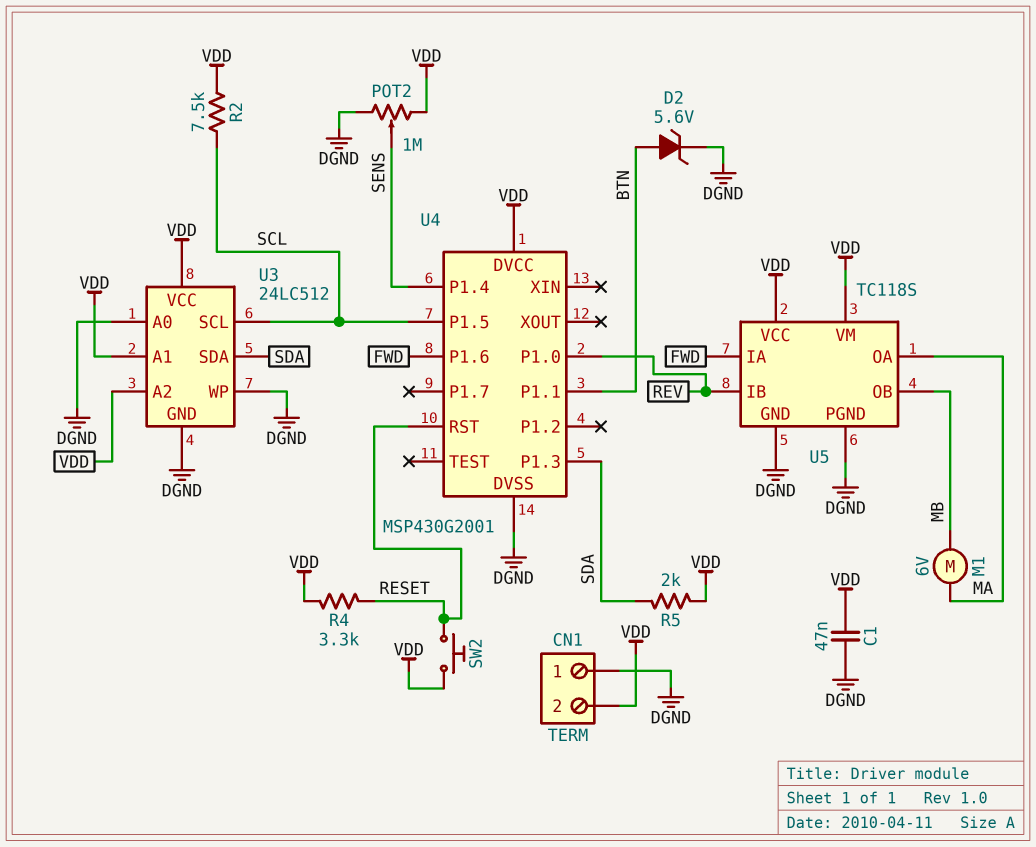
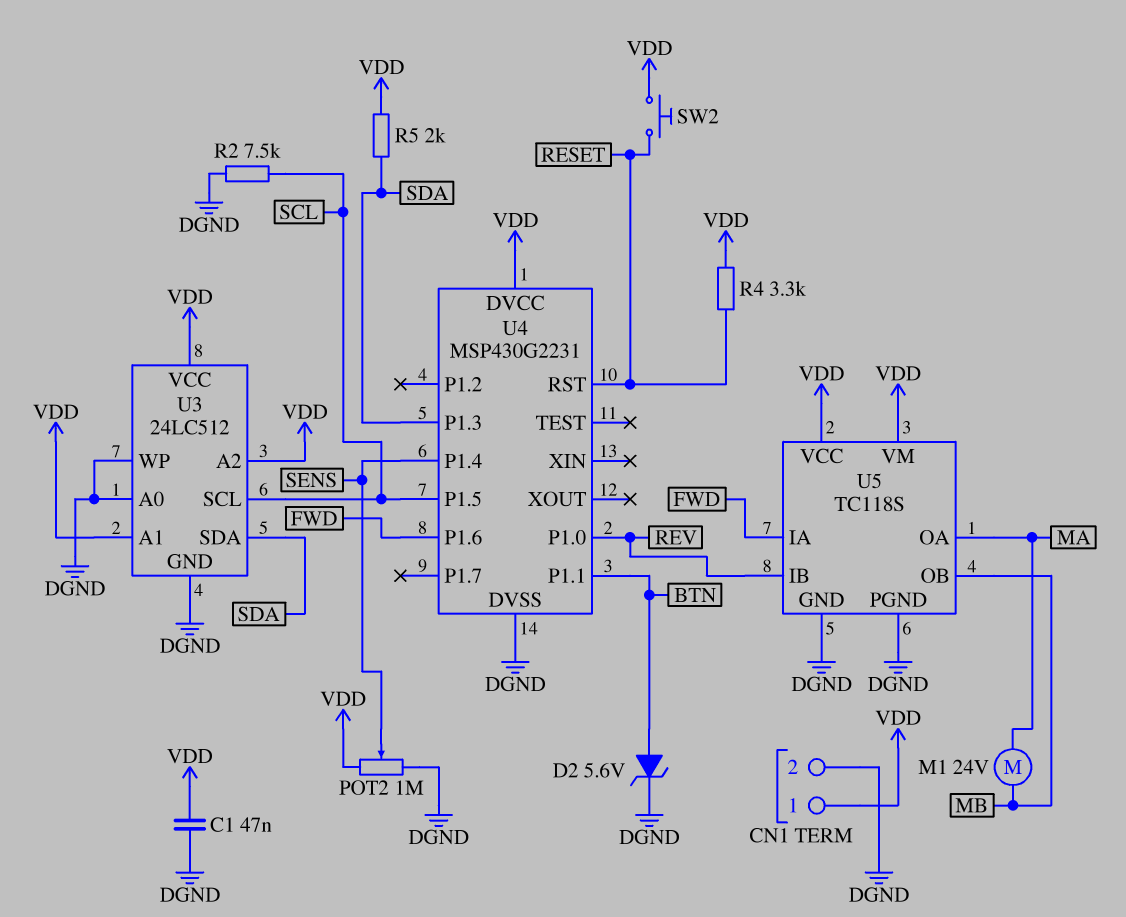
CN1 pin 1: DGND -> VDD
CN1 pin 2: VDD -> DGND
M1: motor 6V (MA, MB) -> motor 24V (MA, MB)
R2: 7.5k (SCL, VDD) -> 7.5k (DGND, SCL)
U4: MSP430G2001 -> MSP430G2231

